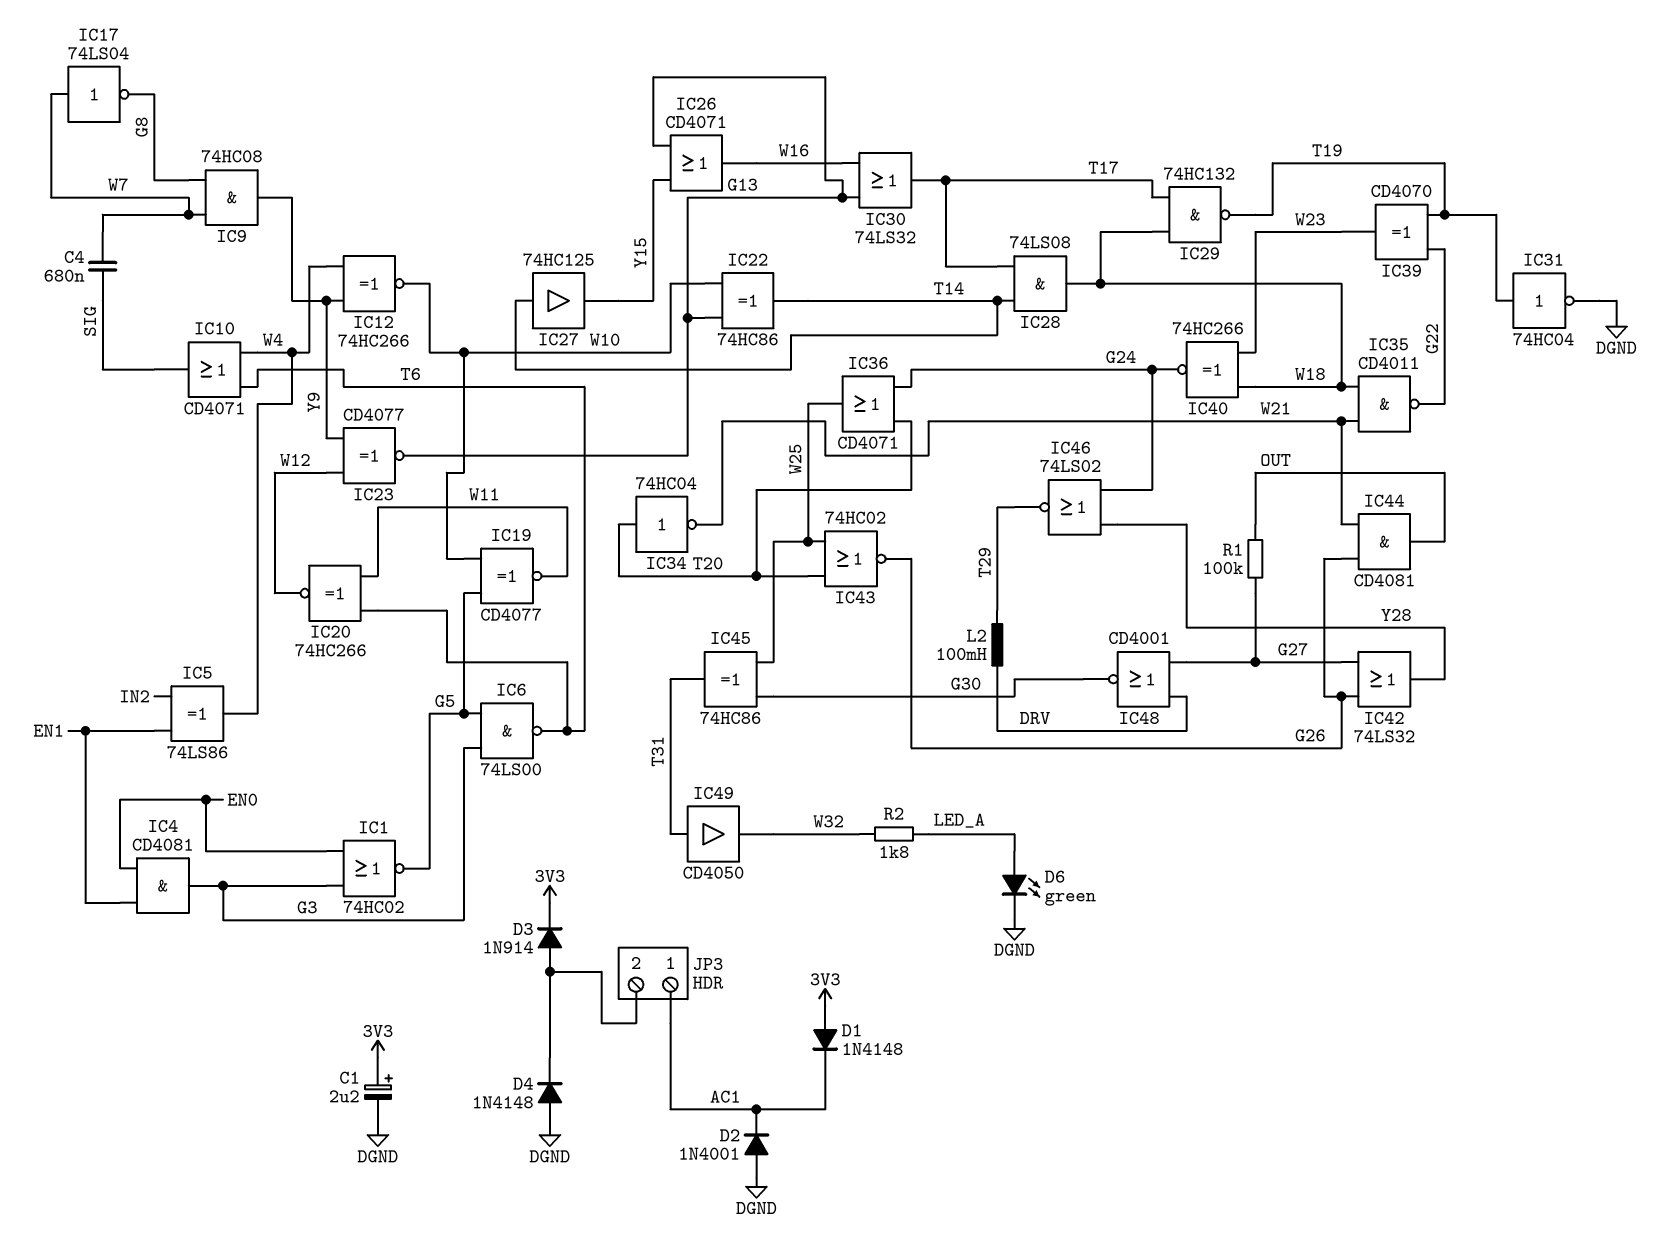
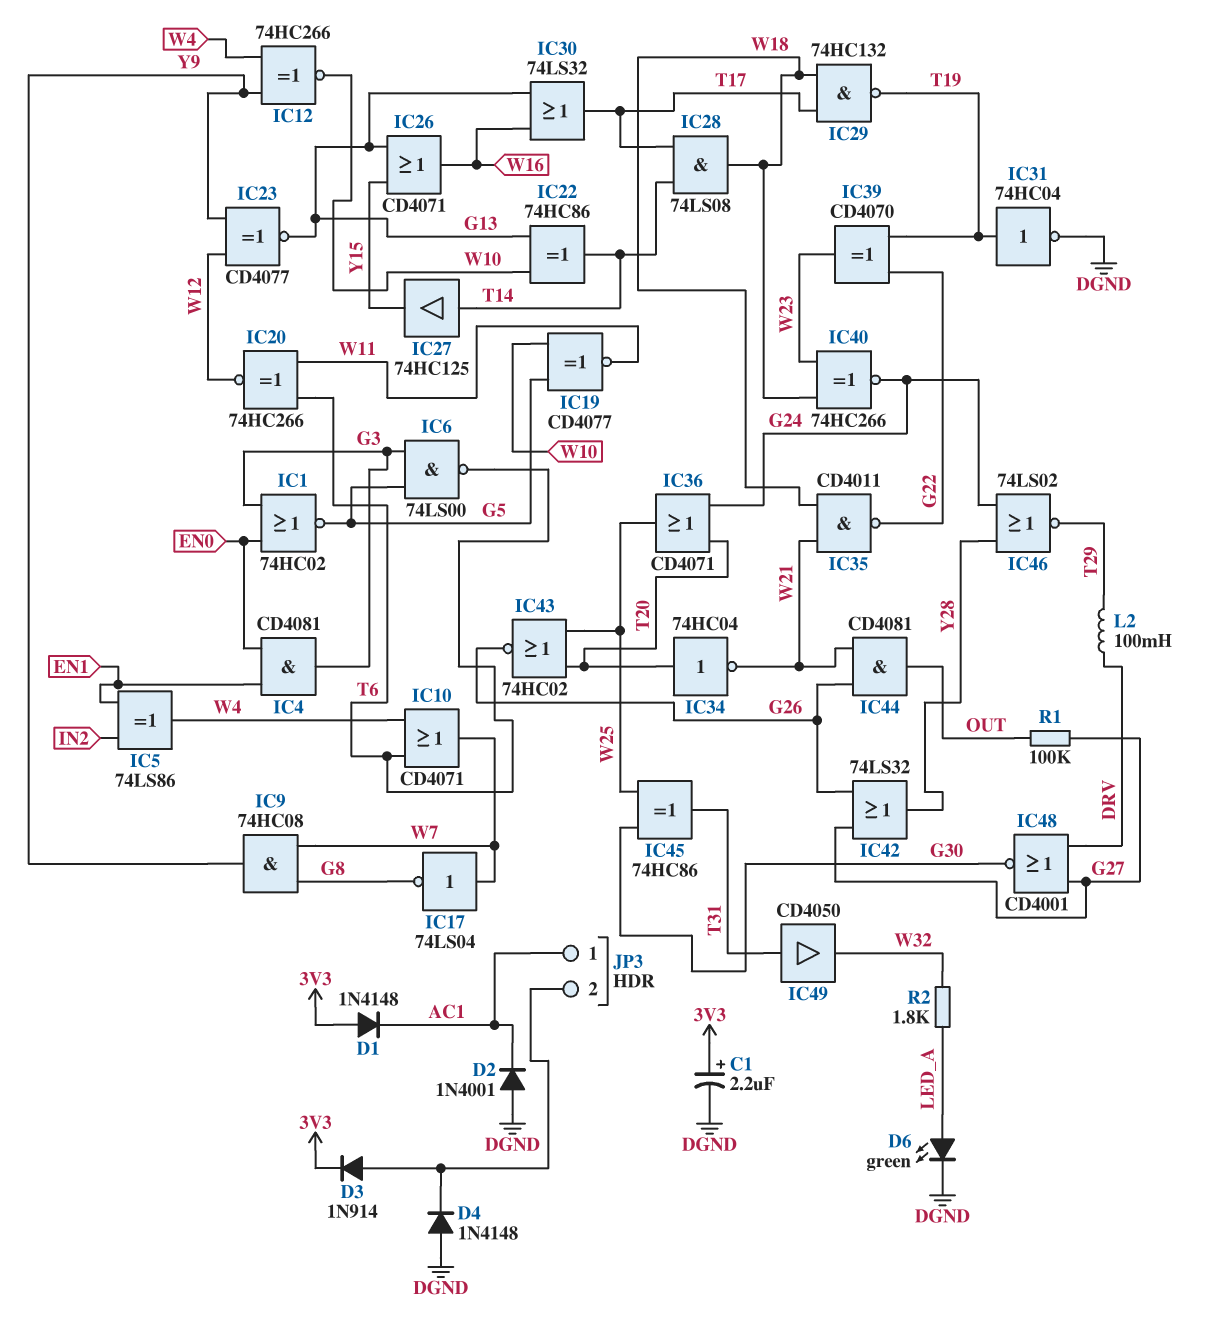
C4: 680nF (SIG, W7) -> none
IC10: OR CD4071 (in T6, in W4, out SIG) -> OR CD4071 (in T6, in W4, out W7)

